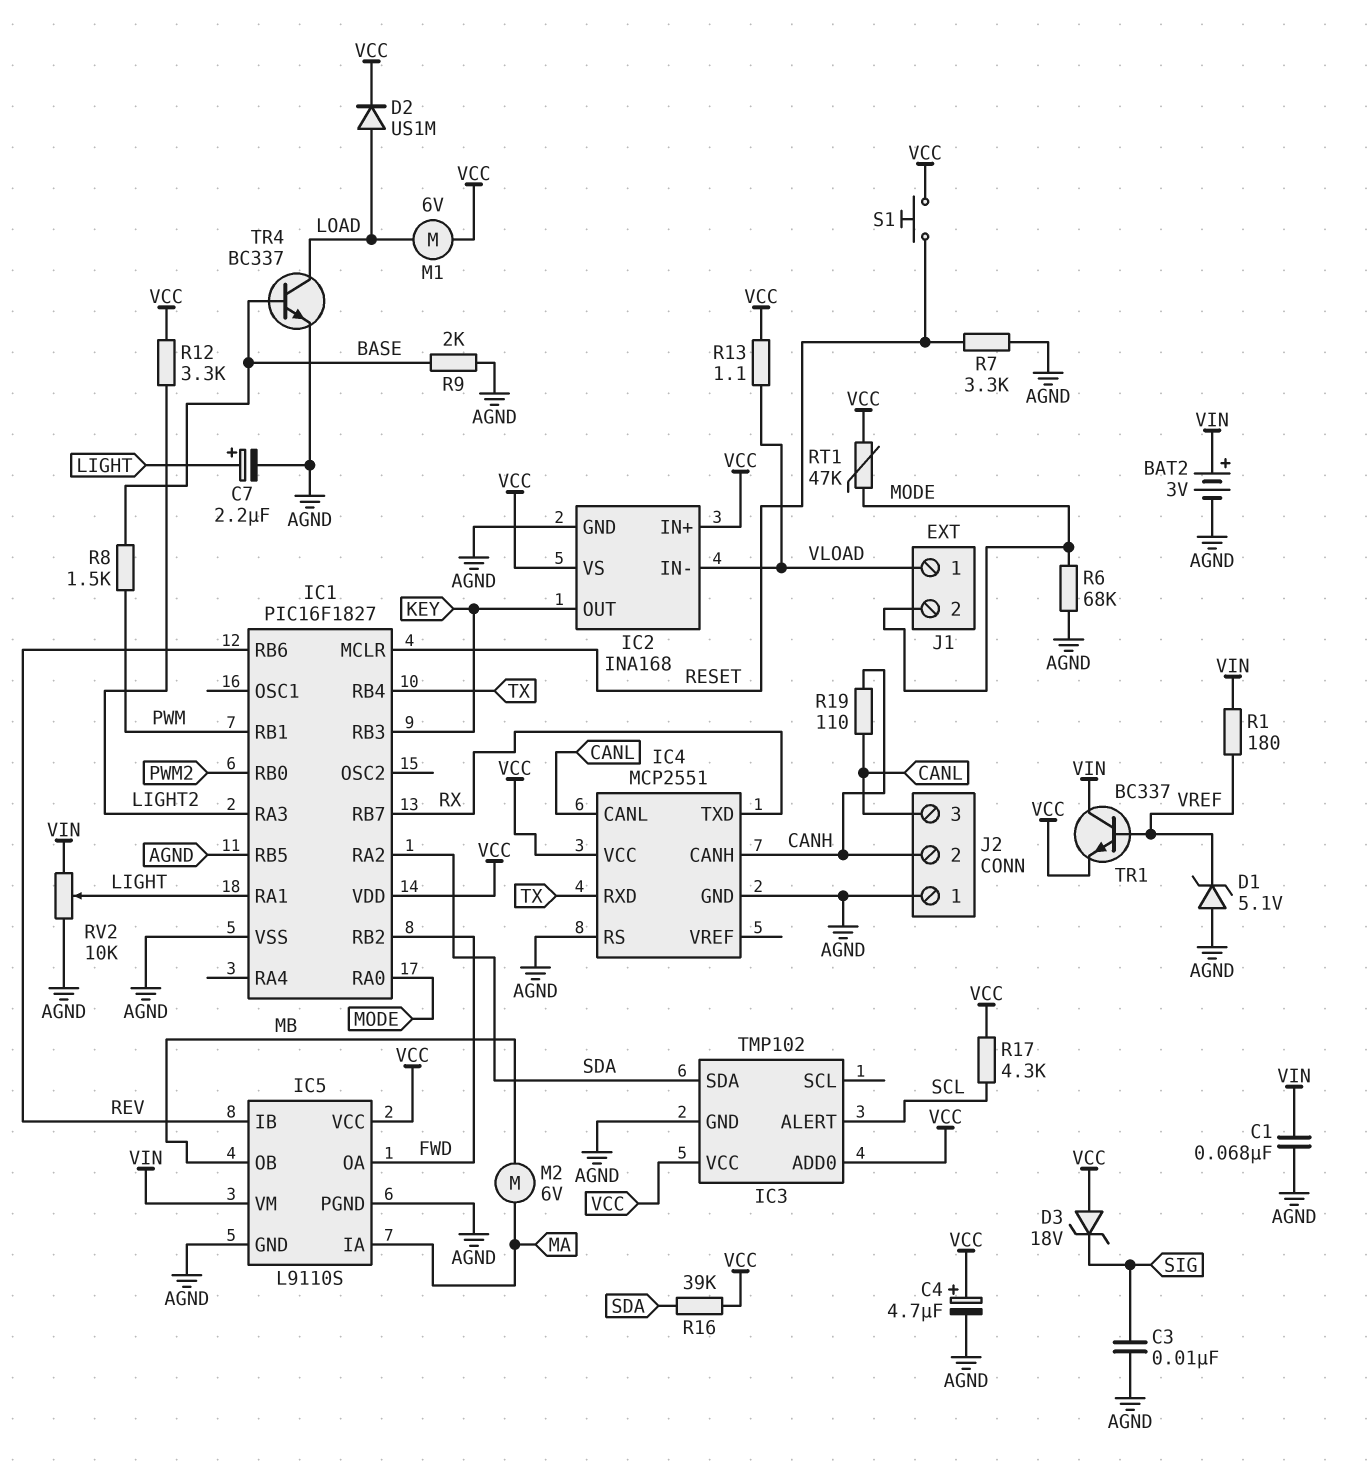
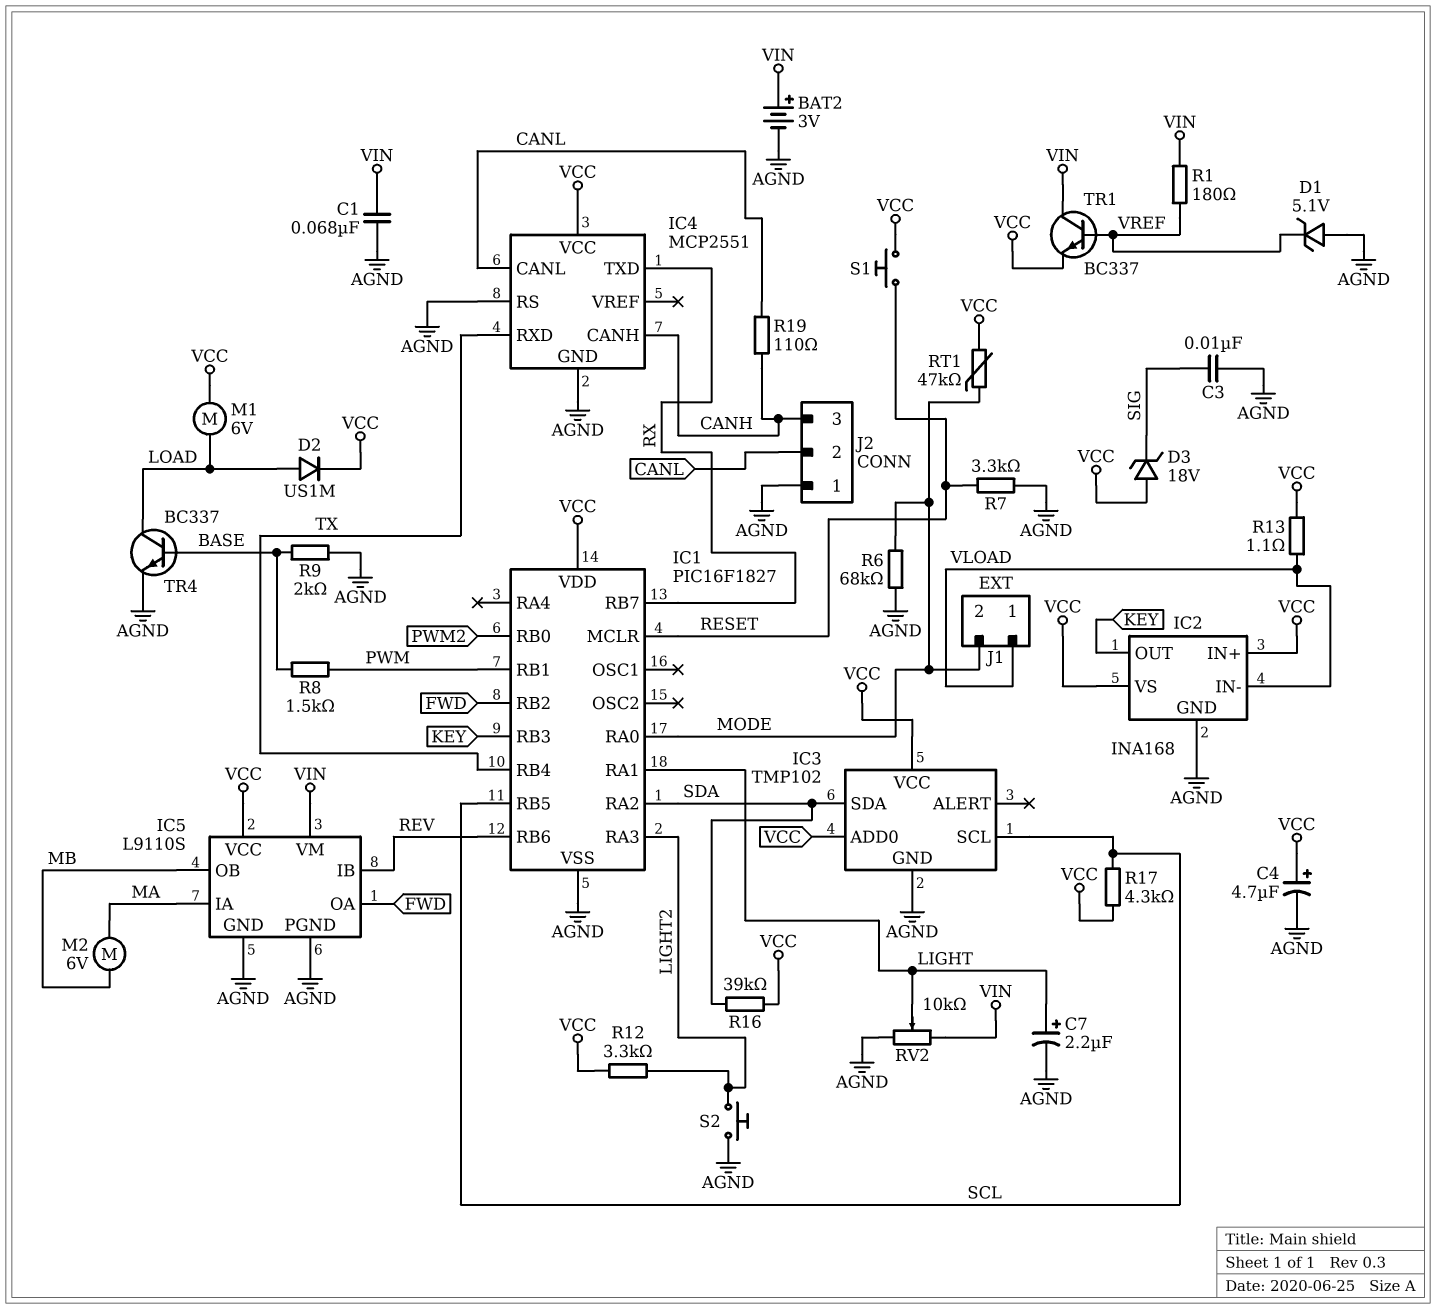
IC1 pin RB5: AGND -> SCL
IC3 pin ALERT: SCL -> none
IC3 pin SCL: none -> SCL
J2 pin 2: CANH -> CANL
J2 pin 3: CANL -> CANH
S2: none -> button (AGND, LIGHT2)

